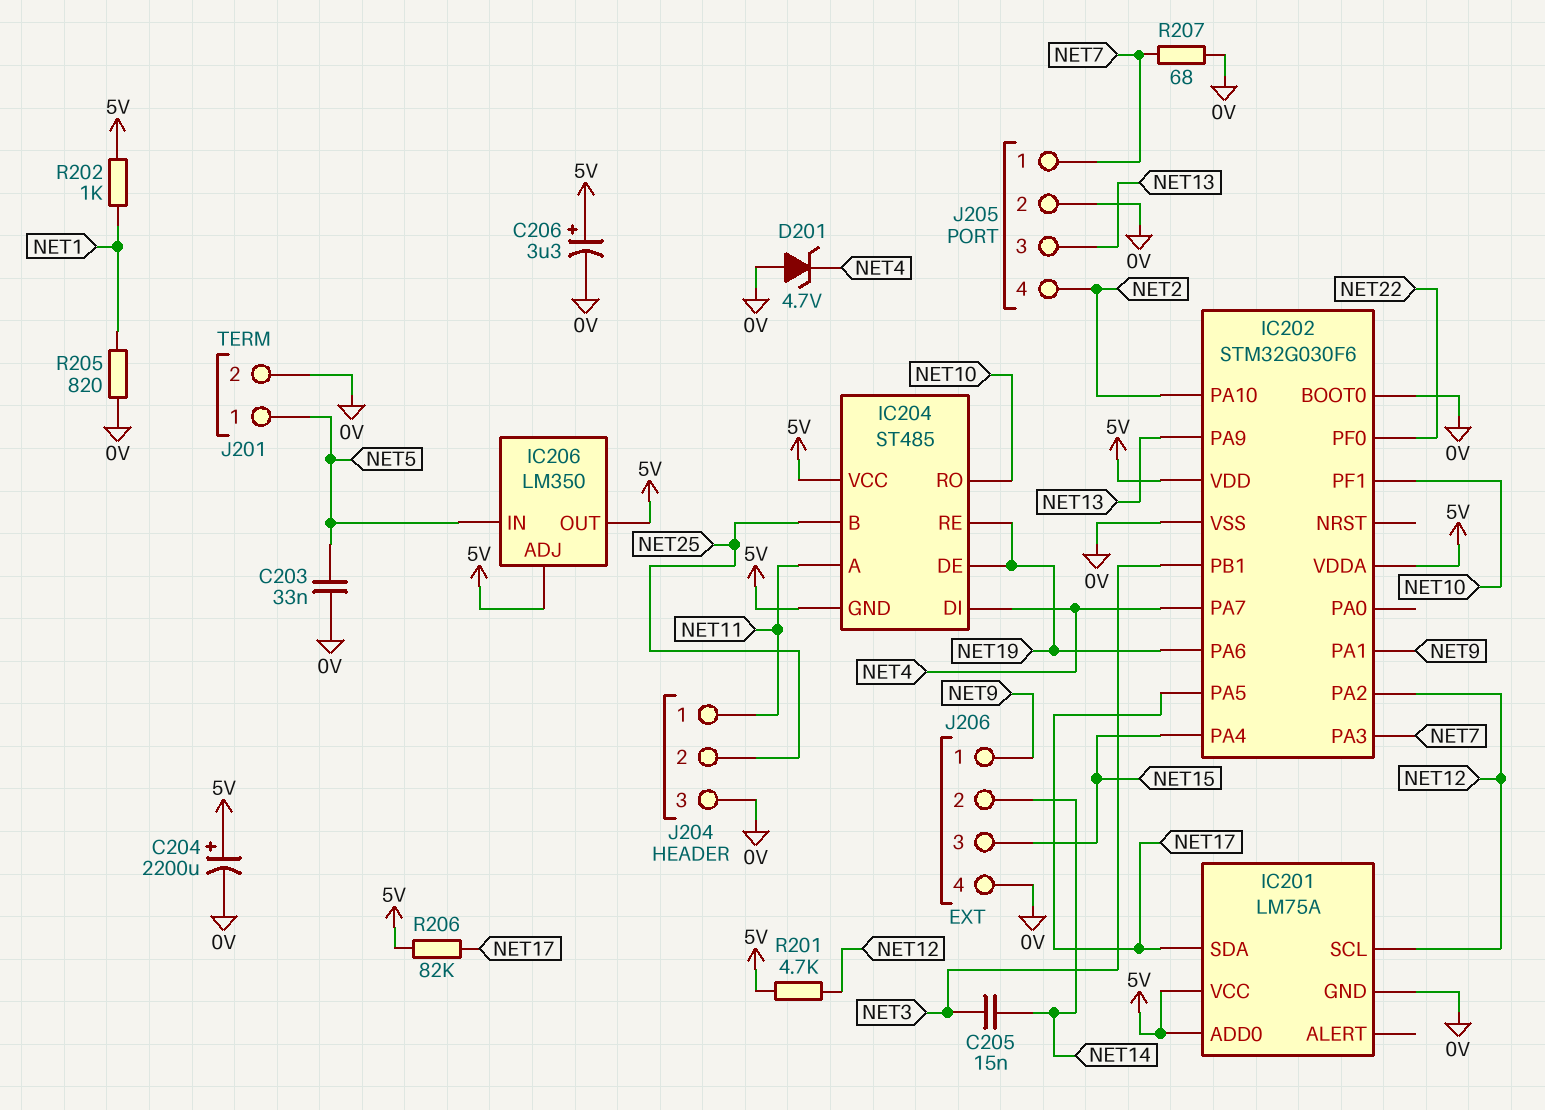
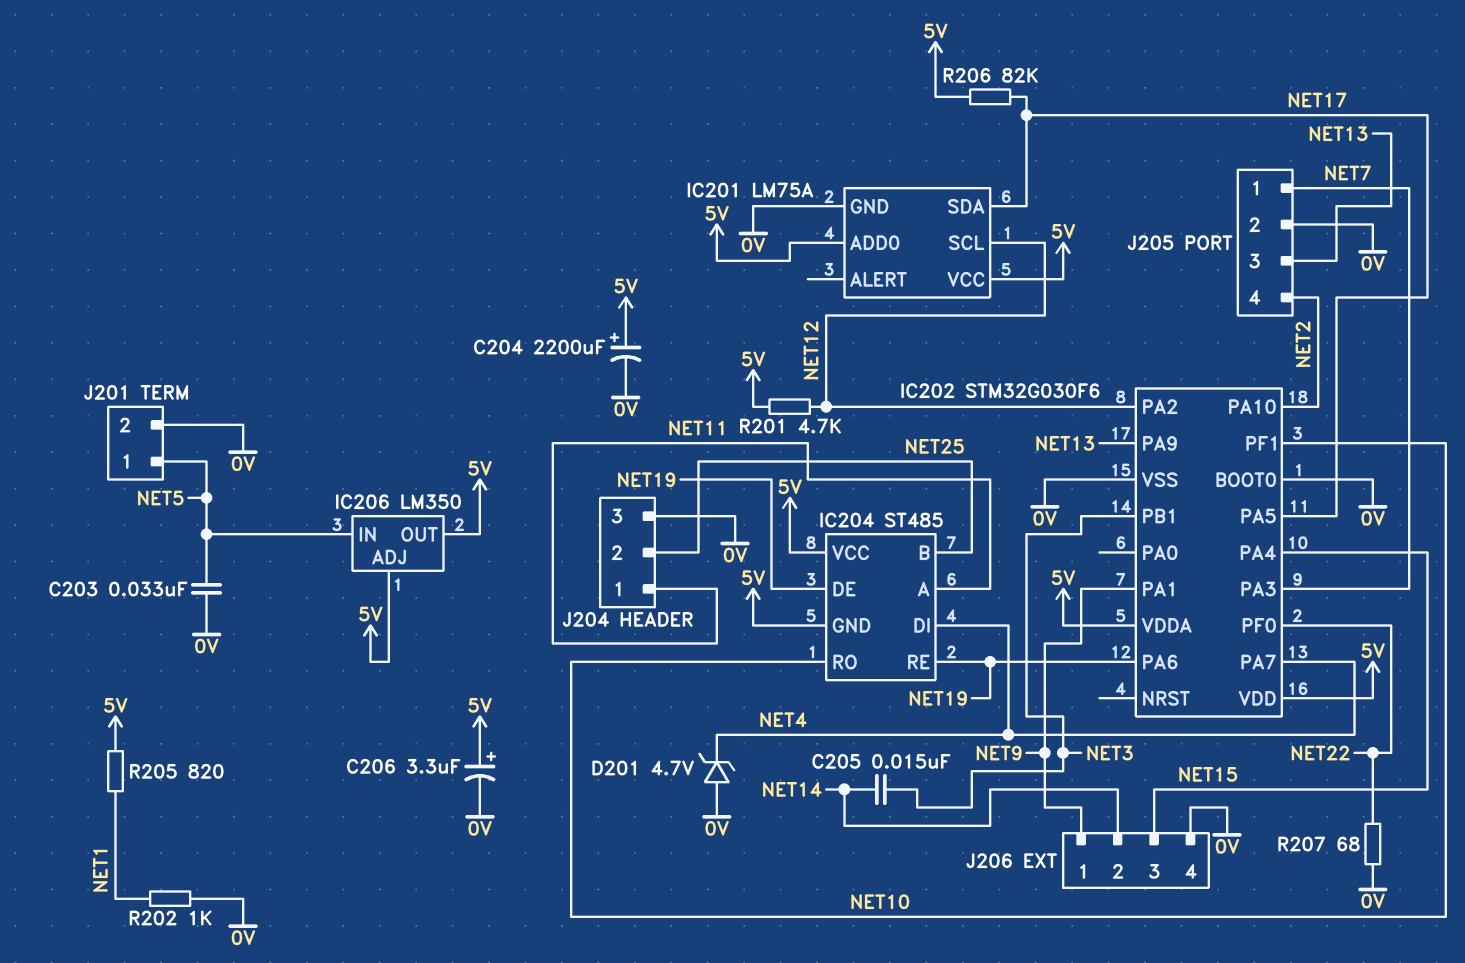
R202: 1k (5V, NET1) -> 1k (0V, NET1)
R205: 820 (0V, NET1) -> 820 (5V, NET1)
R207: 68 (0V, NET7) -> 68 (0V, NET22)

